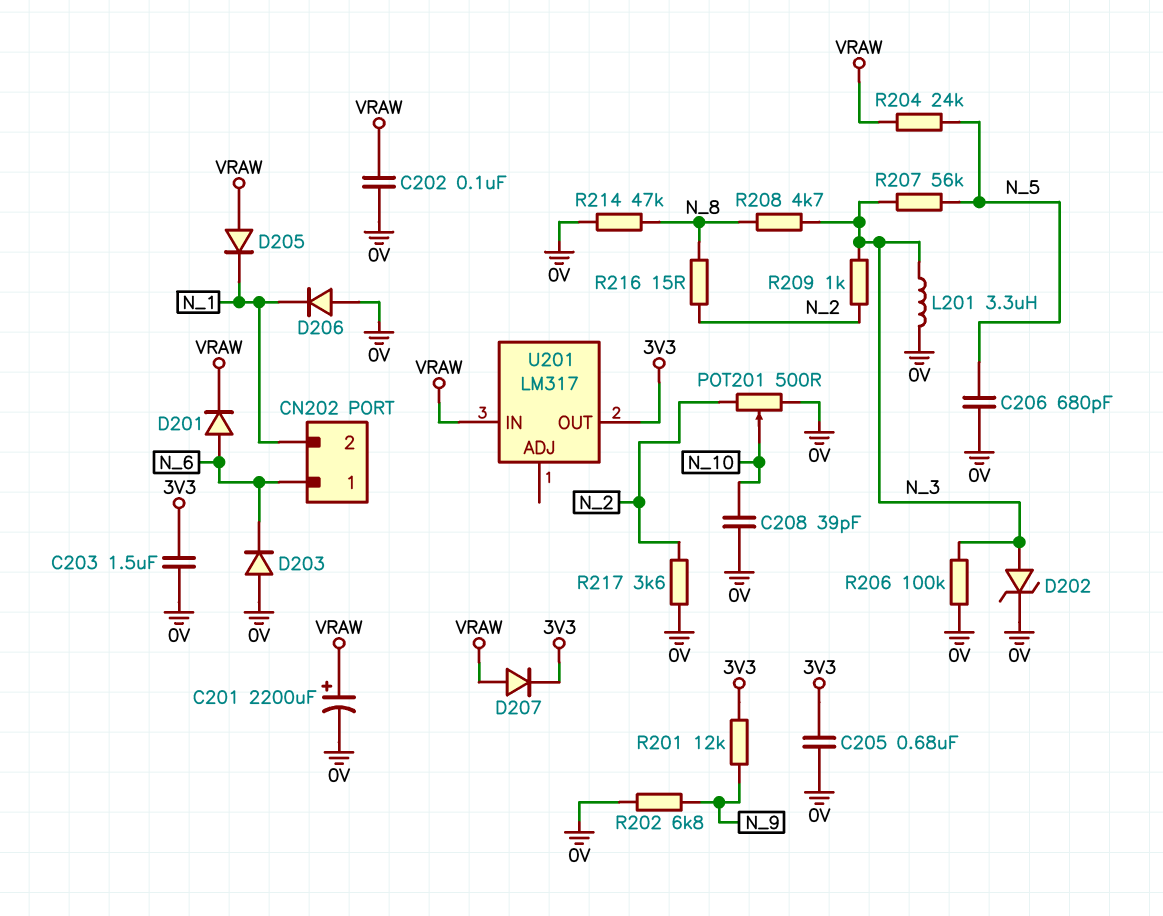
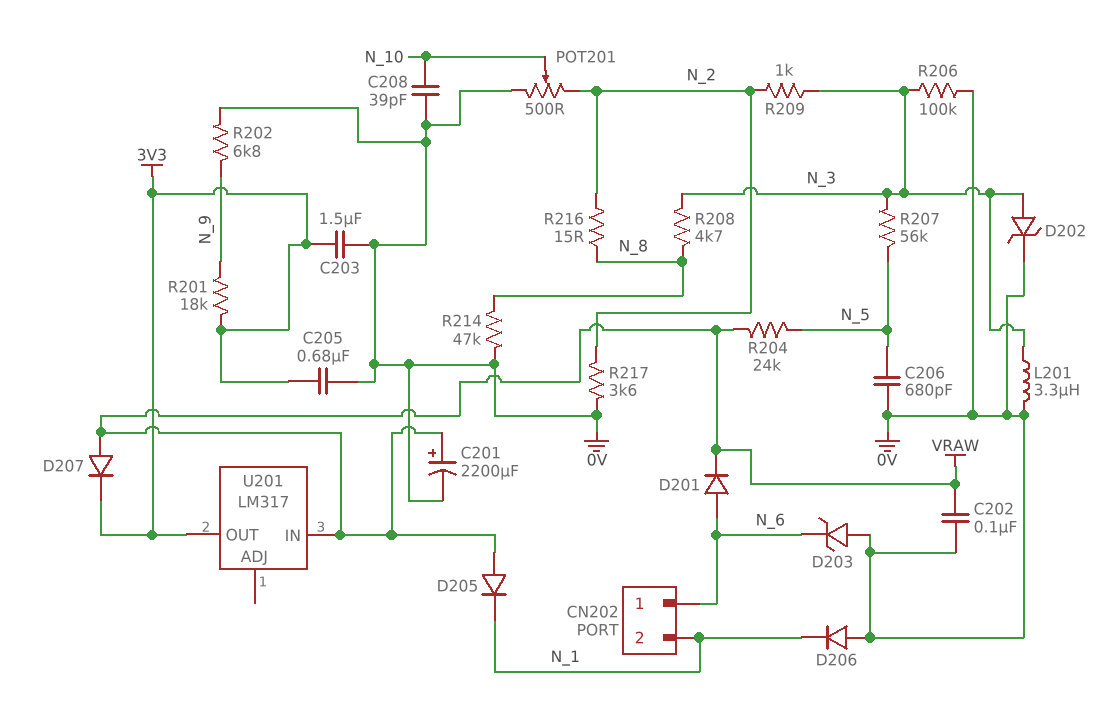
D203: diode (A 0V, K N_6) -> zener (A 0V, K N_6)
R201: 12k (3V3, N_9) -> 18k (3V3, N_9)

